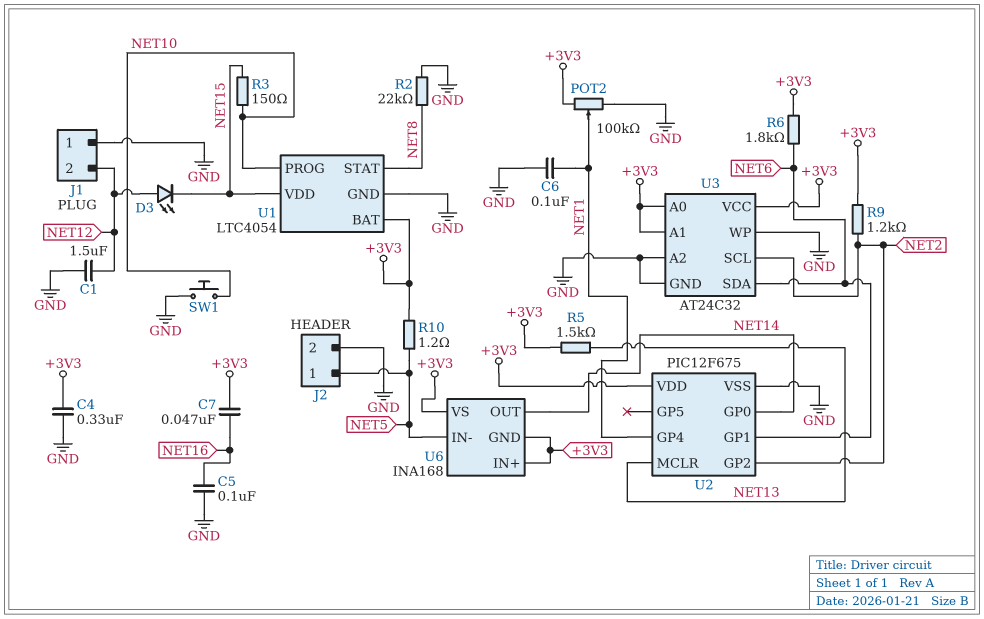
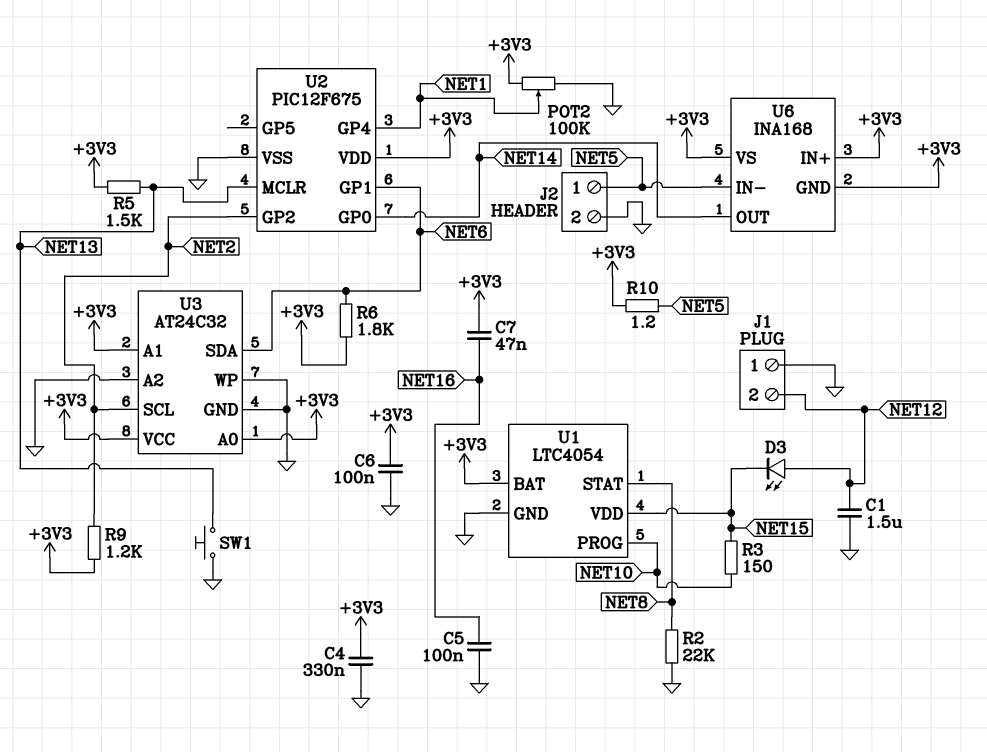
C6: 100nF (GND, NET1) -> 100nF (+3V3, GND)
SW1: button (GND, NET10) -> button (GND, NET13)

